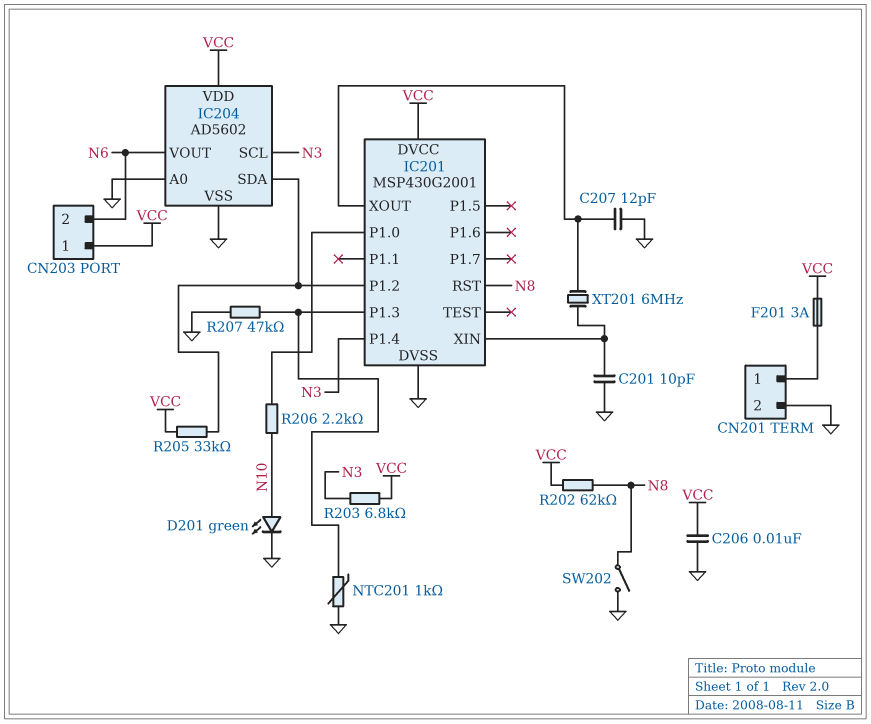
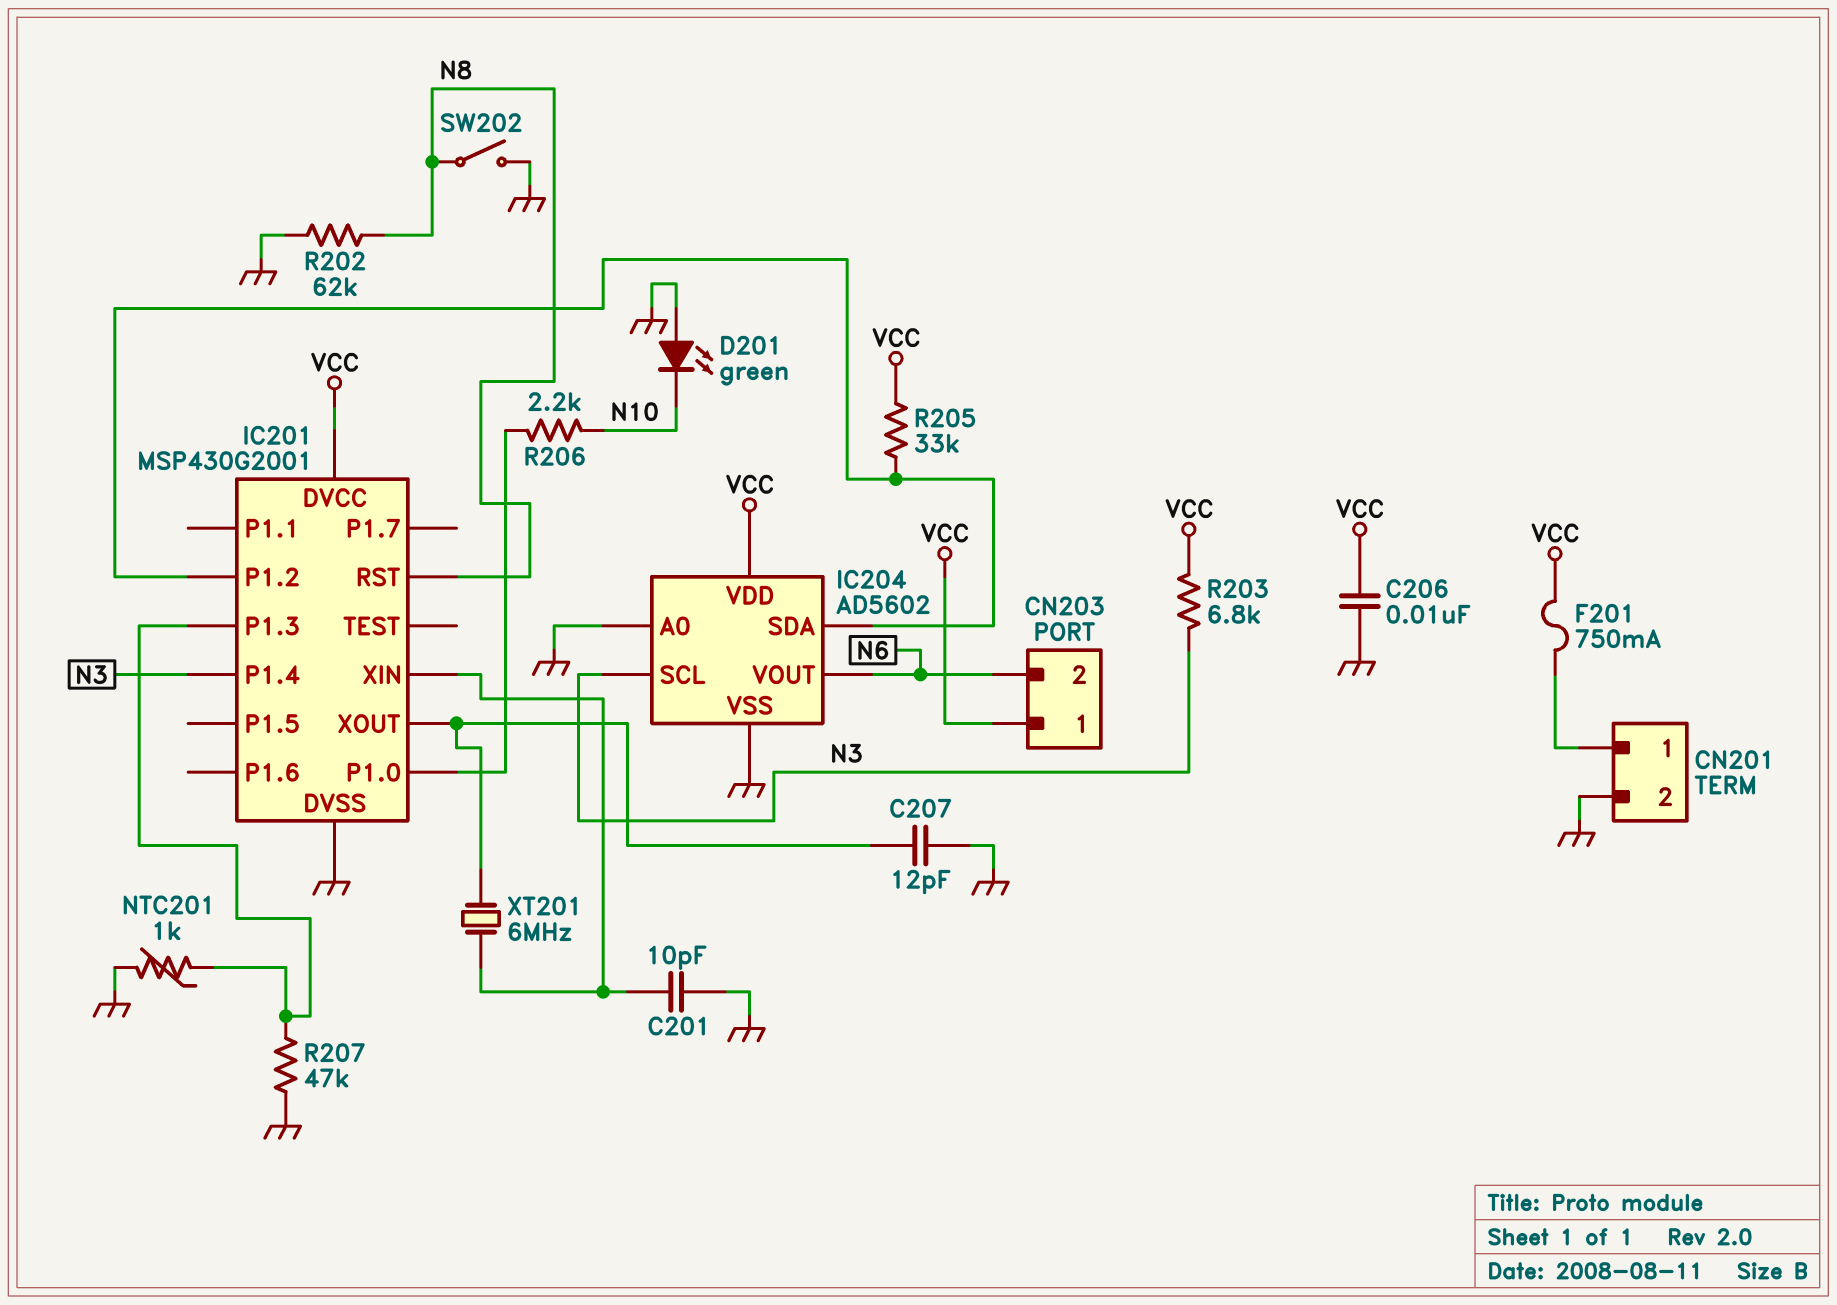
D201: LED green (A N10, K GND) -> LED green (A GND, K N10)
F201: 3A (CN201/1, VCC) -> 750mA (CN201/1, VCC)
R202: 62k (N8, VCC) -> 62k (GND, N8)

